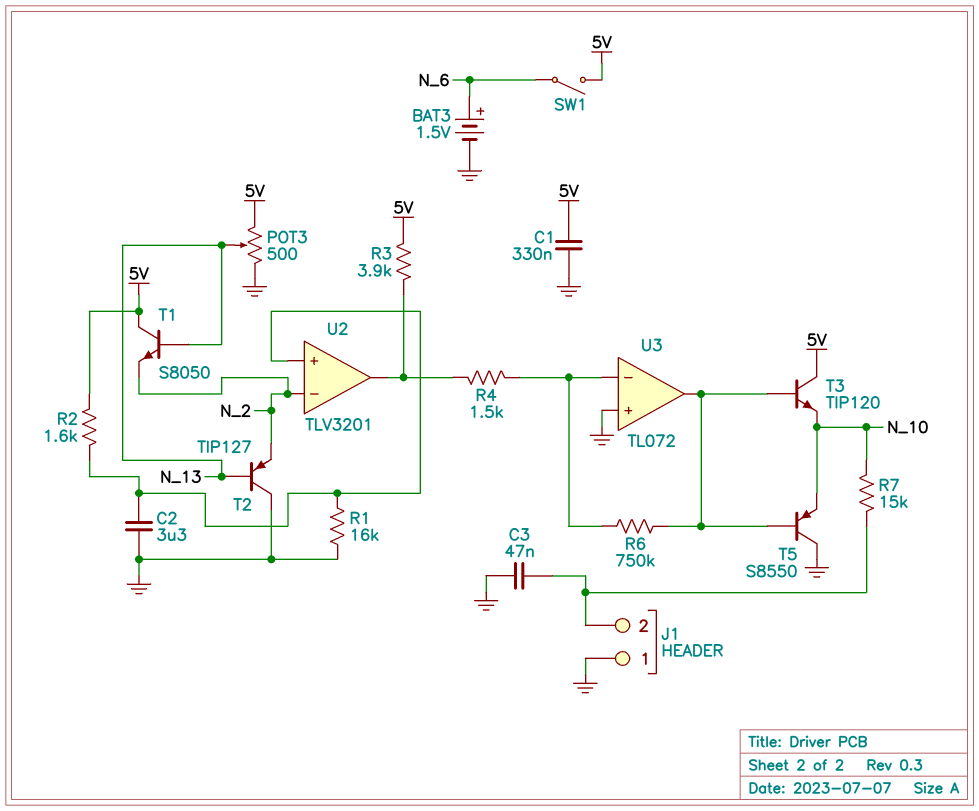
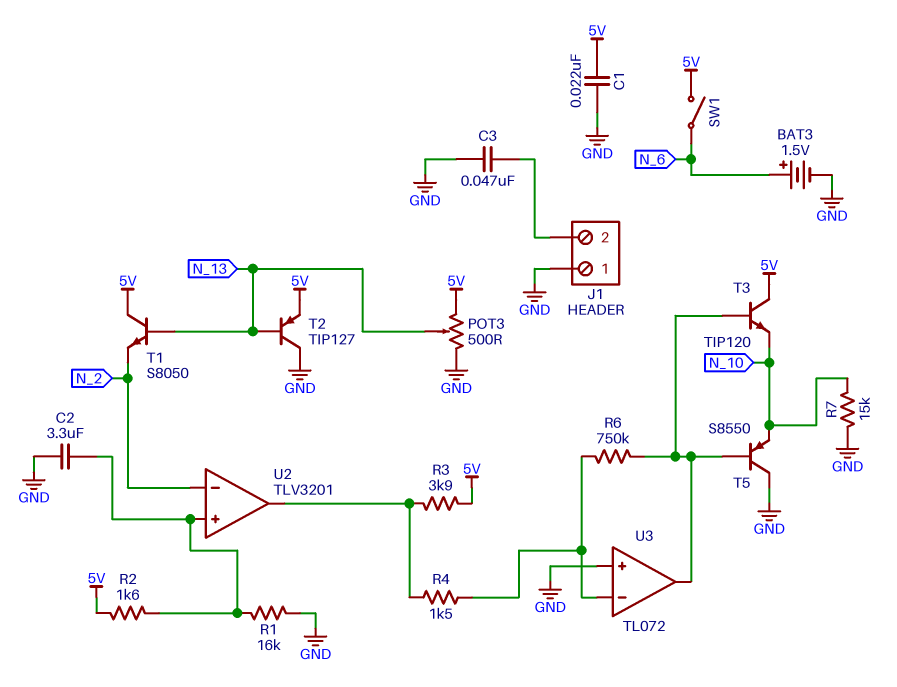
C1: 330nF (5V, GND) -> 22nF (5V, GND)
R7: 15k (J1/2, N_10) -> 15k (GND, N_10)
T2: PNP TIP127 (B N_13, C GND, E N_2) -> PNP TIP127 (B N_13, C GND, E 5V)

